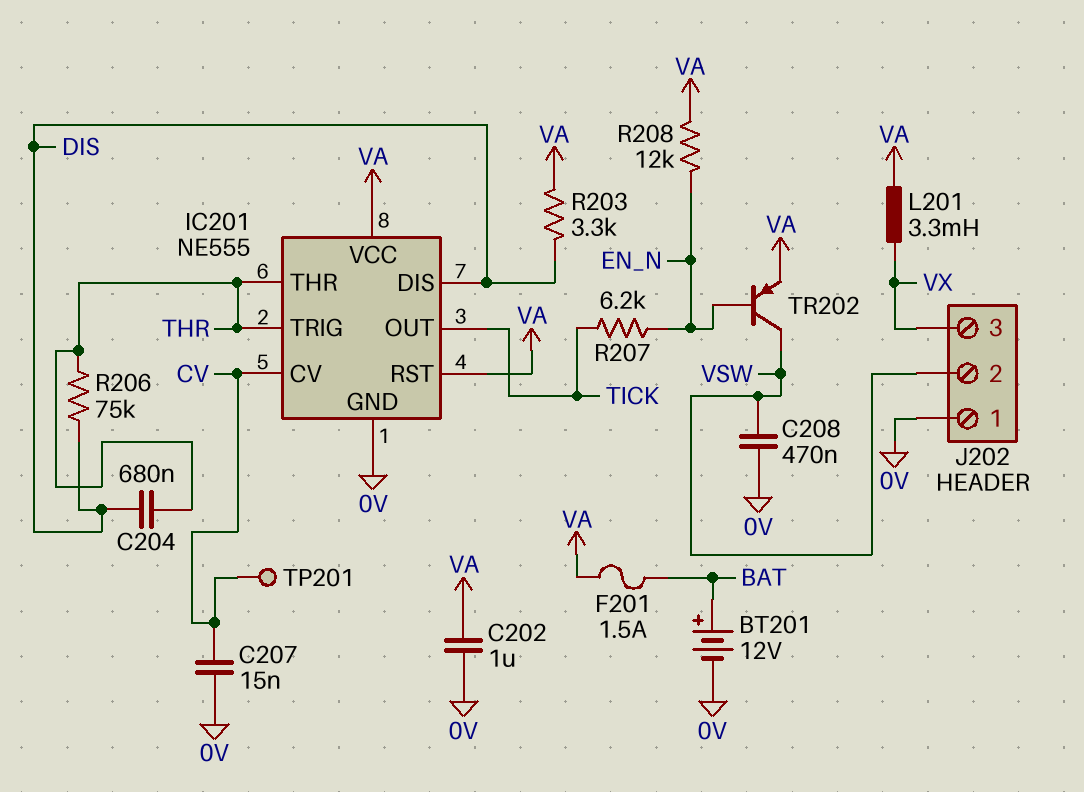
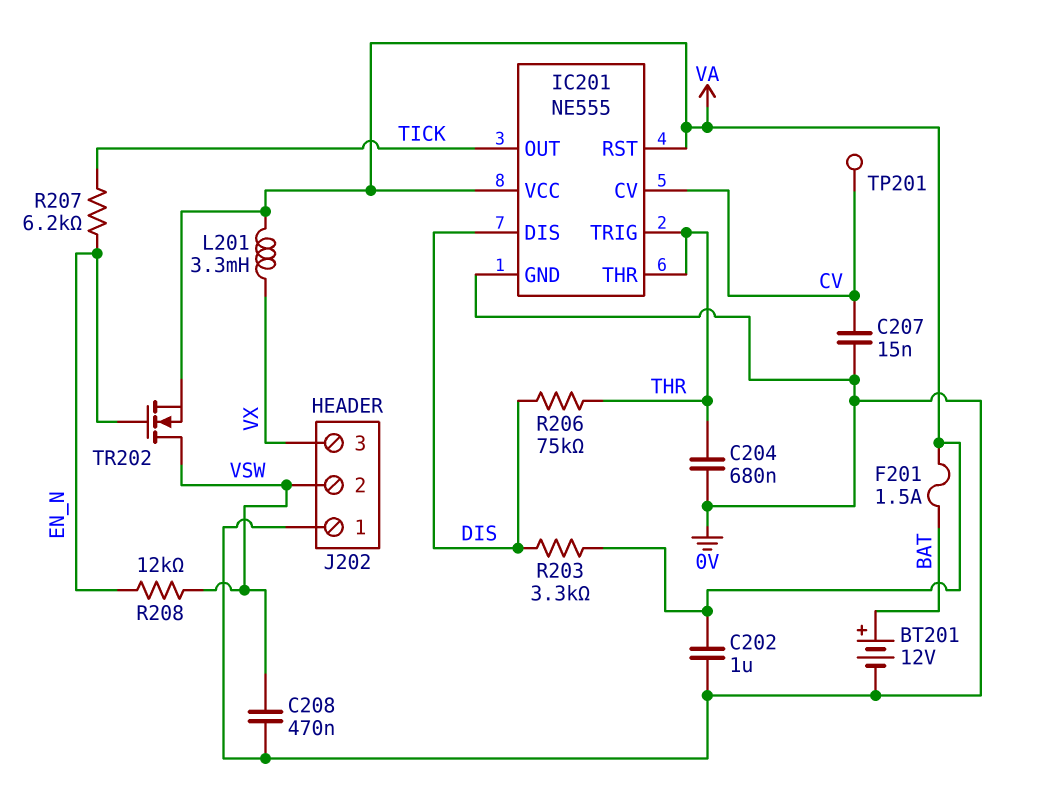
C204: 680nF (DIS, THR) -> 680nF (0V, THR)
R208: 12k (EN_N, VA) -> 12k (EN_N, VSW)
TR202: PNP (B EN_N, C VSW, E VA) -> NMOS (G EN_N, D VSW, S VA)

